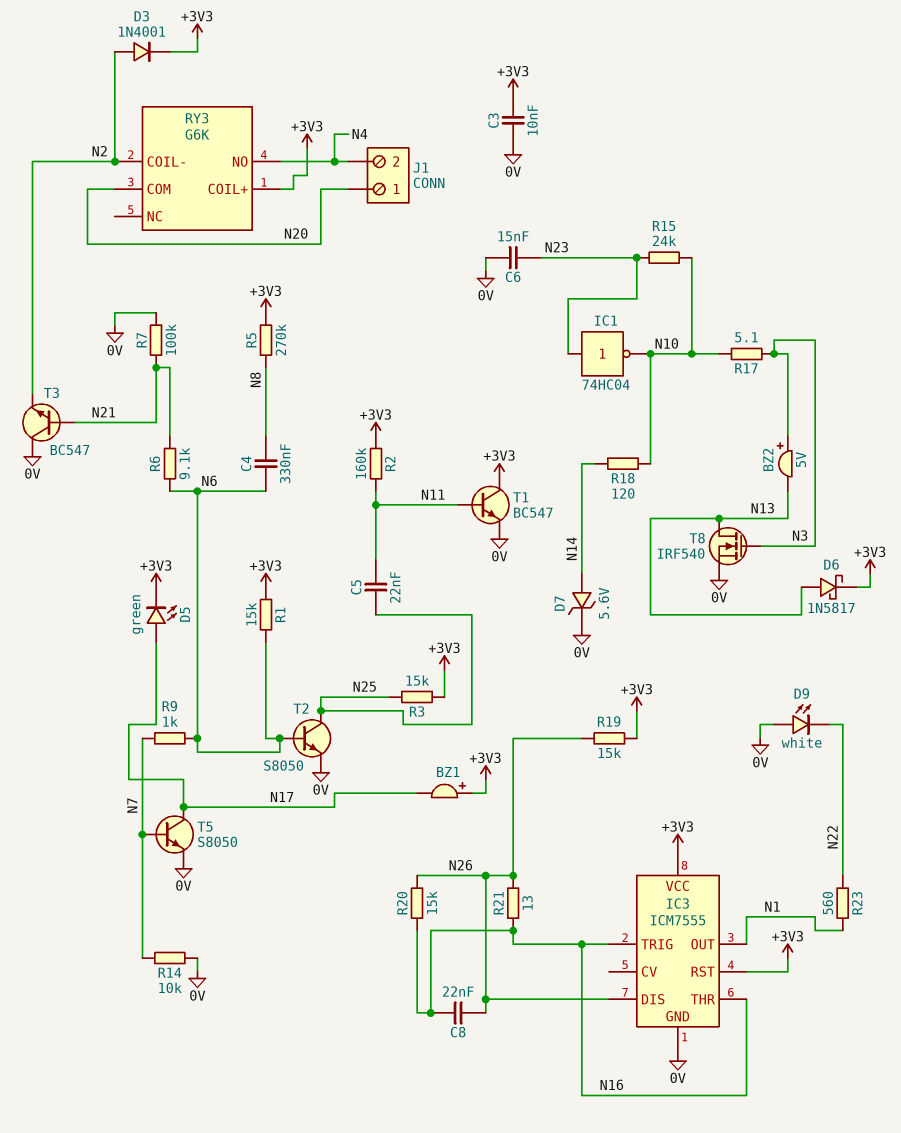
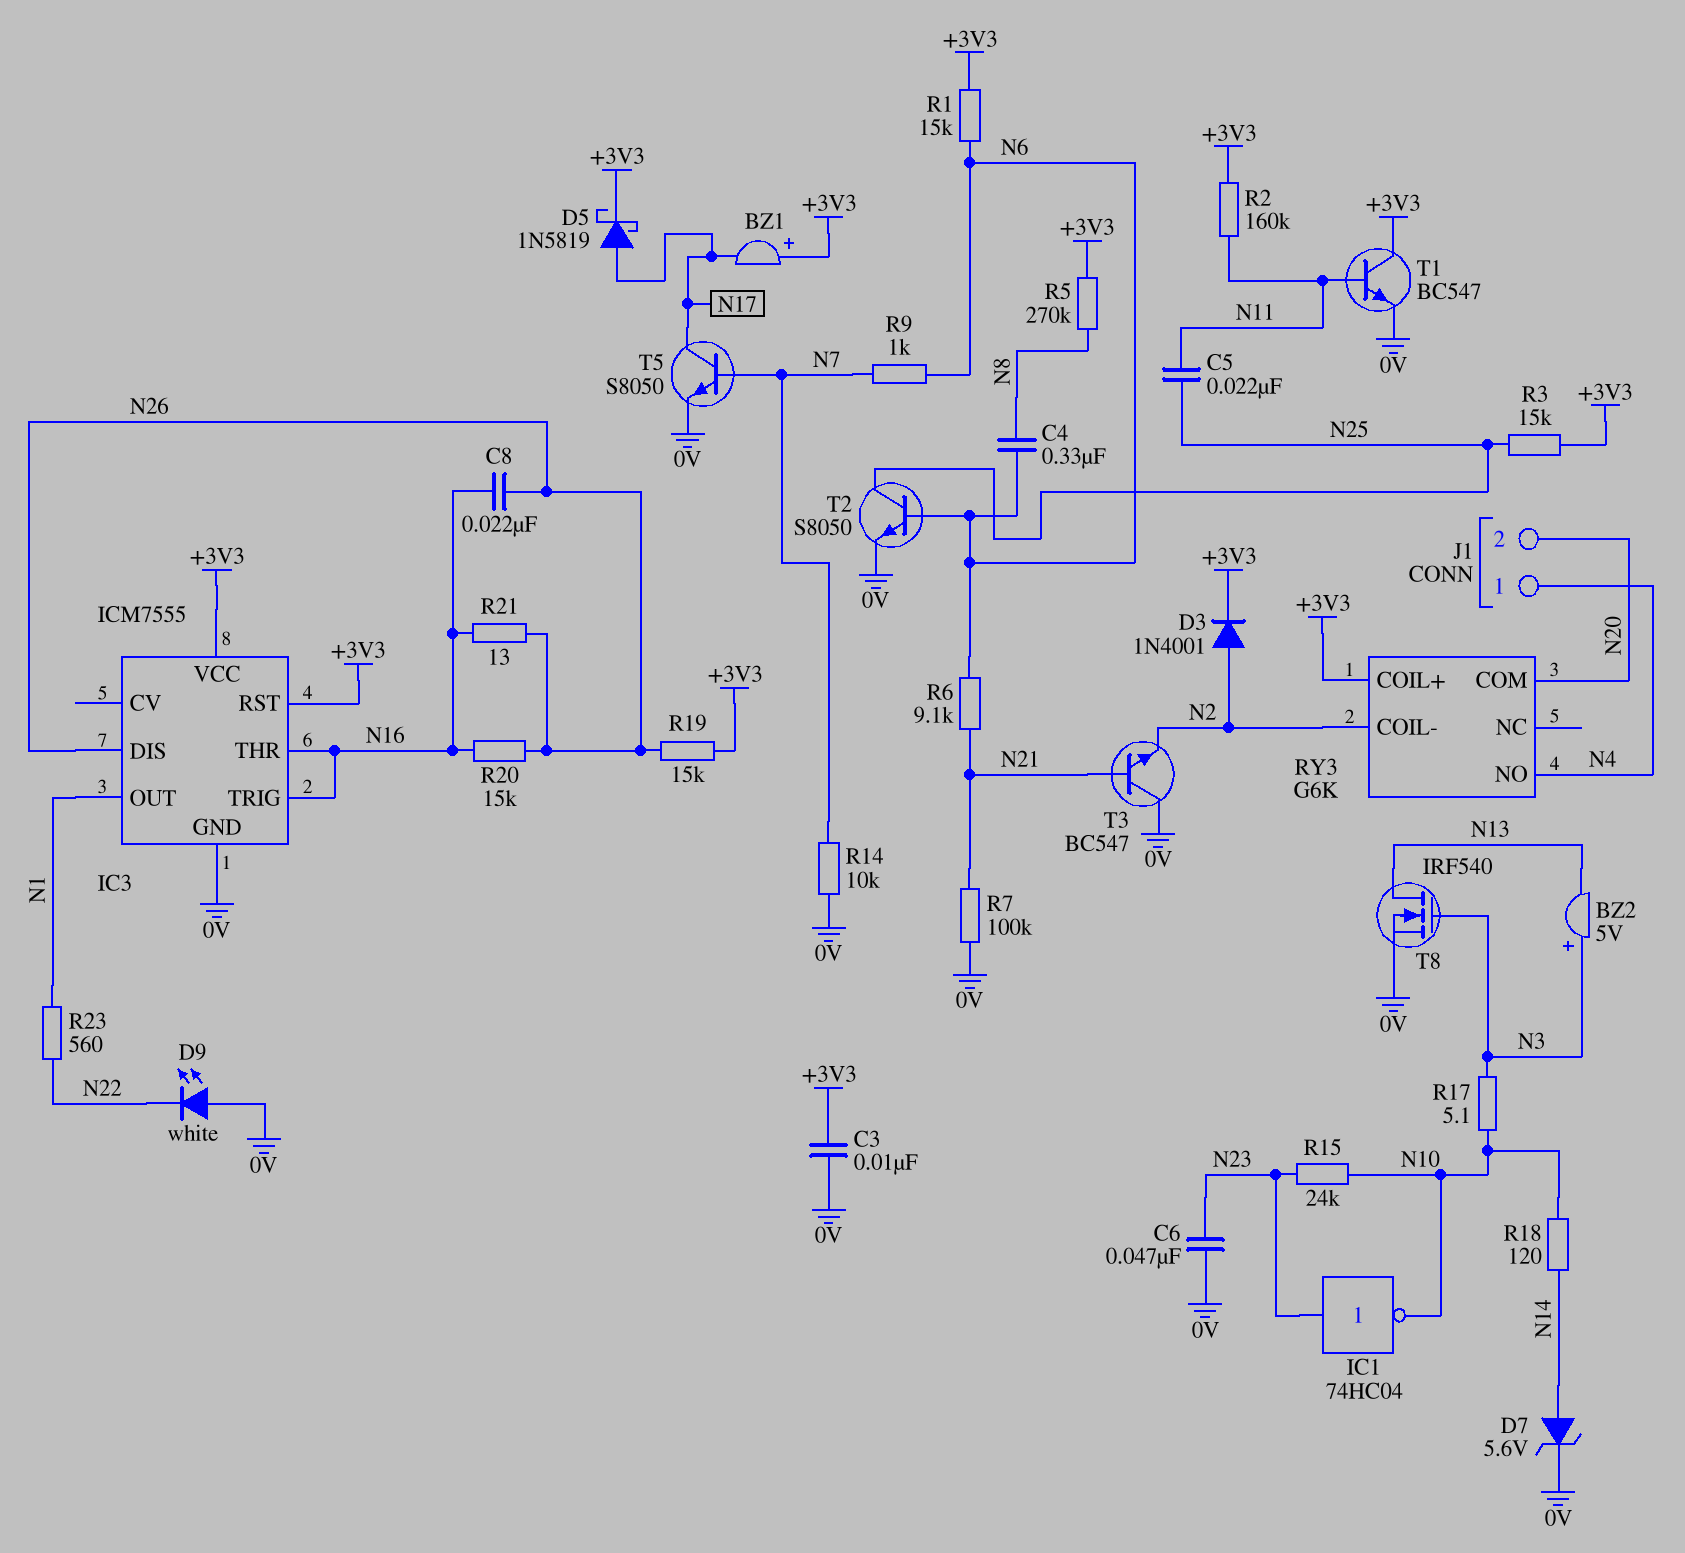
C6: 15nF (0V, N23) -> 47nF (0V, N23)
D5: LED green (A N17, K +3V3) -> schottky 1N5819 (A N17, K +3V3)
D6: schottky 1N5817 (A N13, K +3V3) -> none
J1 pin 1: N20 -> N4
J1 pin 2: N4 -> N20

